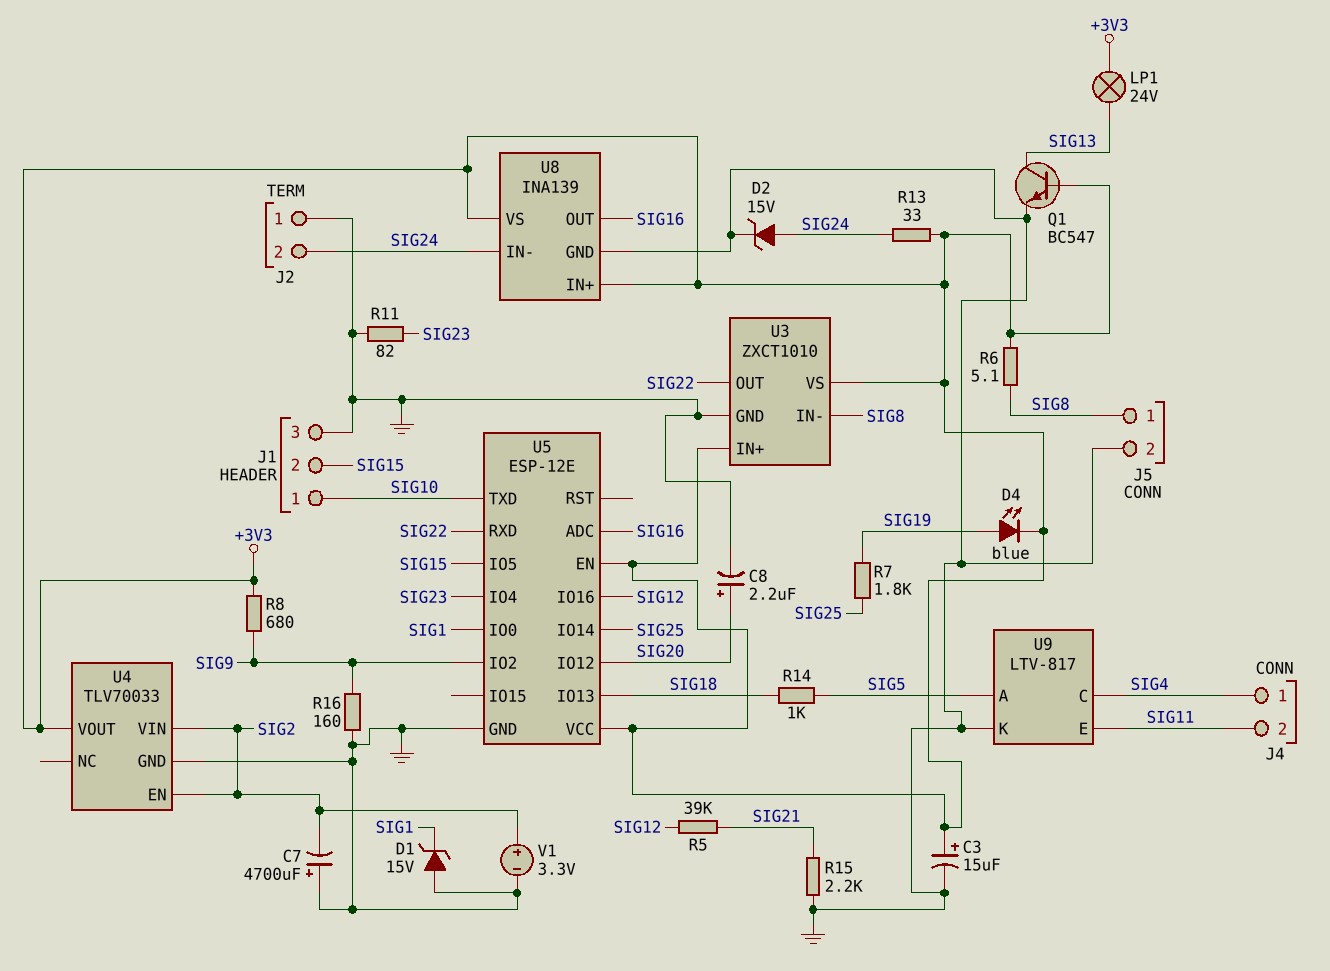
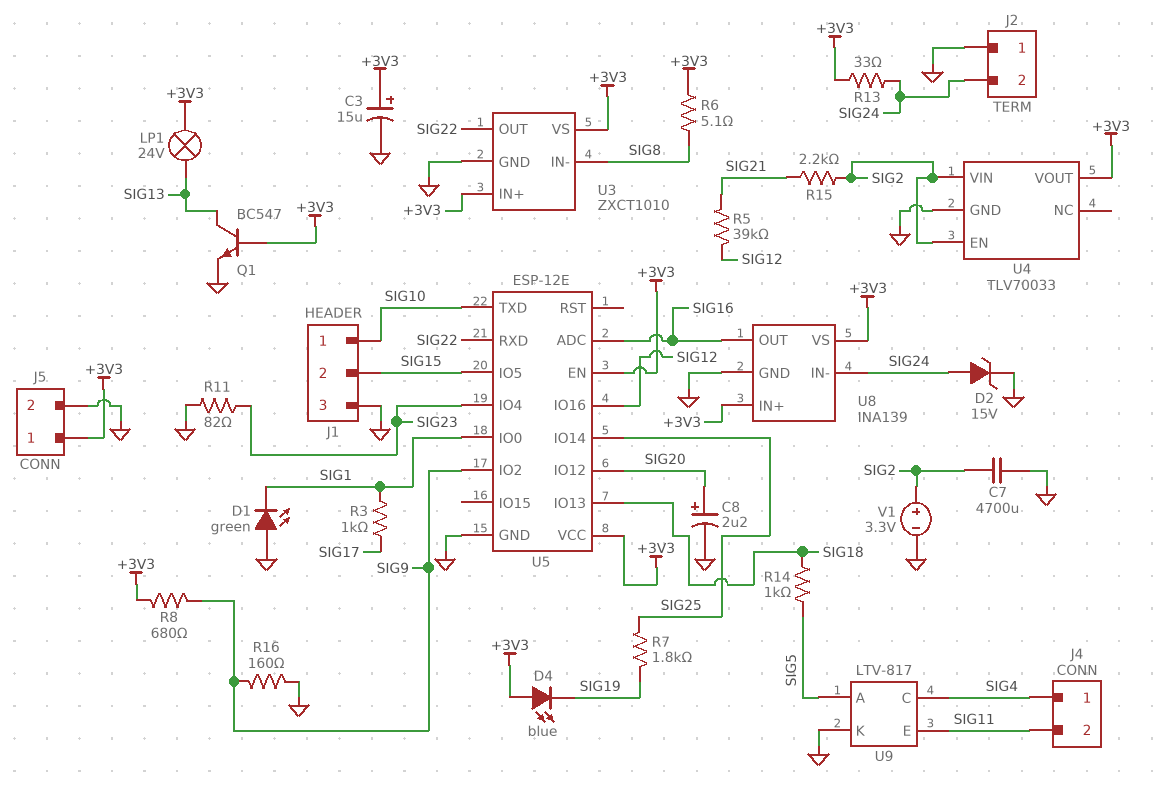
C7: 4700uF (plus GND, minus SIG2) -> 4700uF (GND, SIG2)
D1: zener 15V (A GND, K SIG1) -> LED green (A GND, K SIG1)
D4: LED blue (A SIG19, K +3V3) -> LED blue (A +3V3, K SIG19)
J5 pin 1: SIG8 -> +3V3
R3: none -> 1k (SIG1, SIG17)
R15: 2.2k (GND, SIG21) -> 2.2k (SIG2, SIG21)

